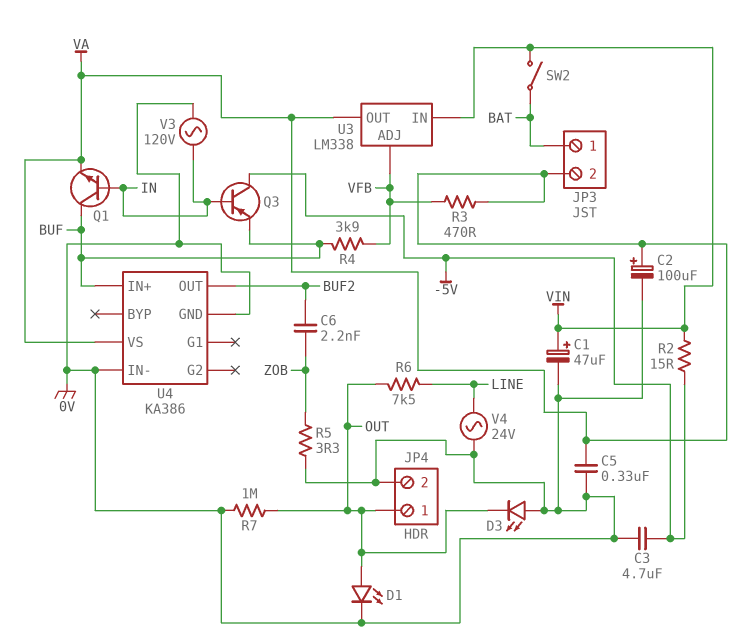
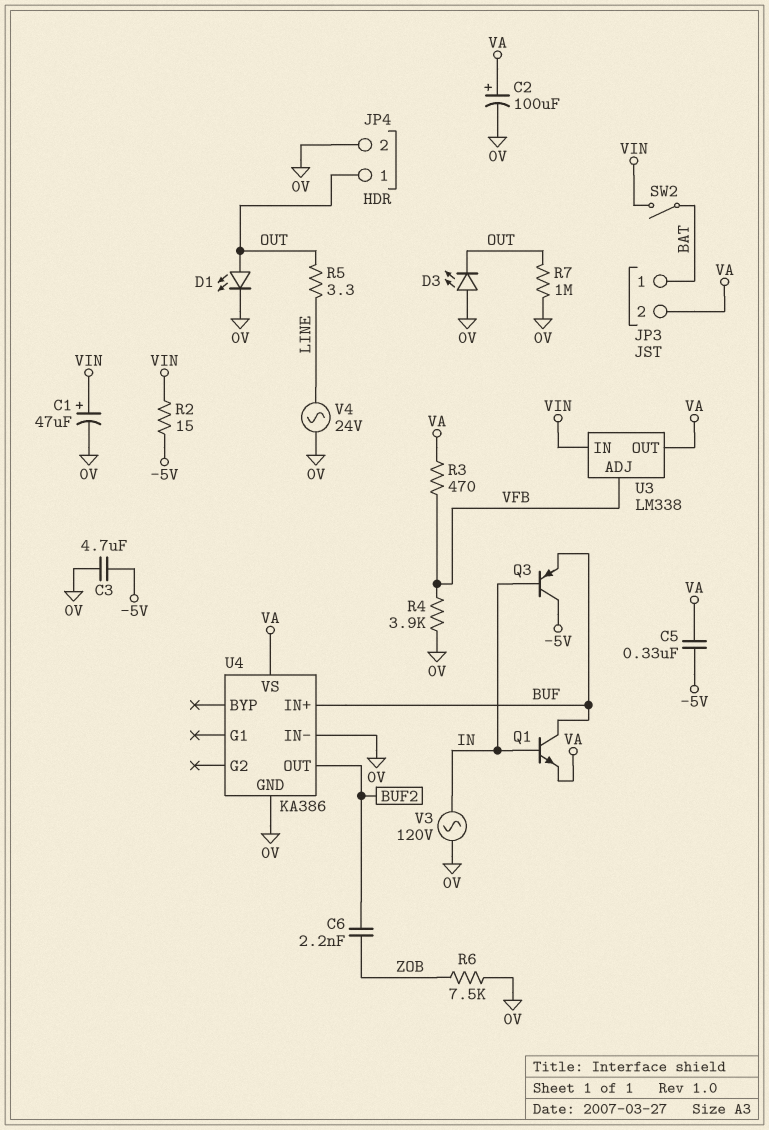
C5: 330nF (0V, VA) -> 330nF (-5V, VA)
R4: 3.9k (BUF, VFB) -> 3.9k (0V, VFB)
R5: 3.3 (0V, ZOB) -> 3.3 (LINE, OUT)
R6: 7.5k (LINE, OUT) -> 7.5k (0V, ZOB)

